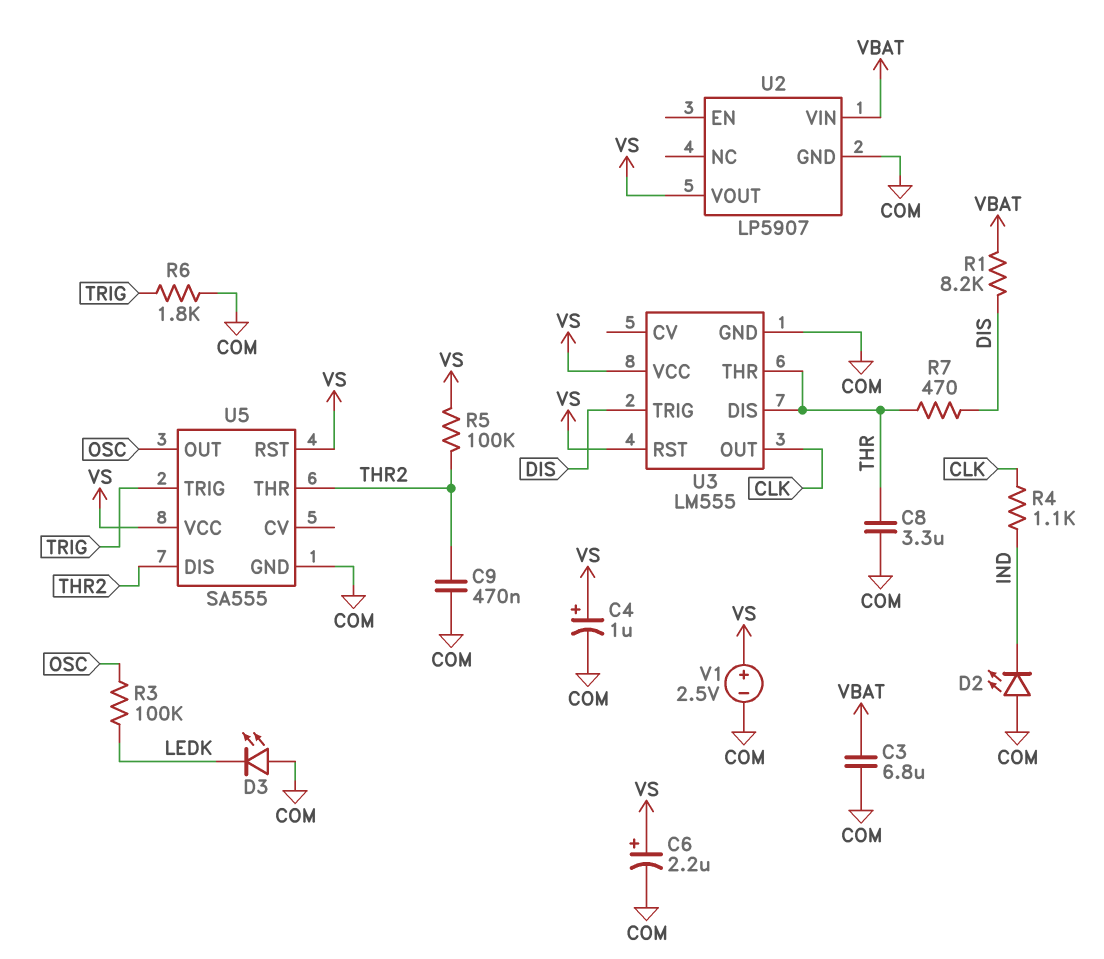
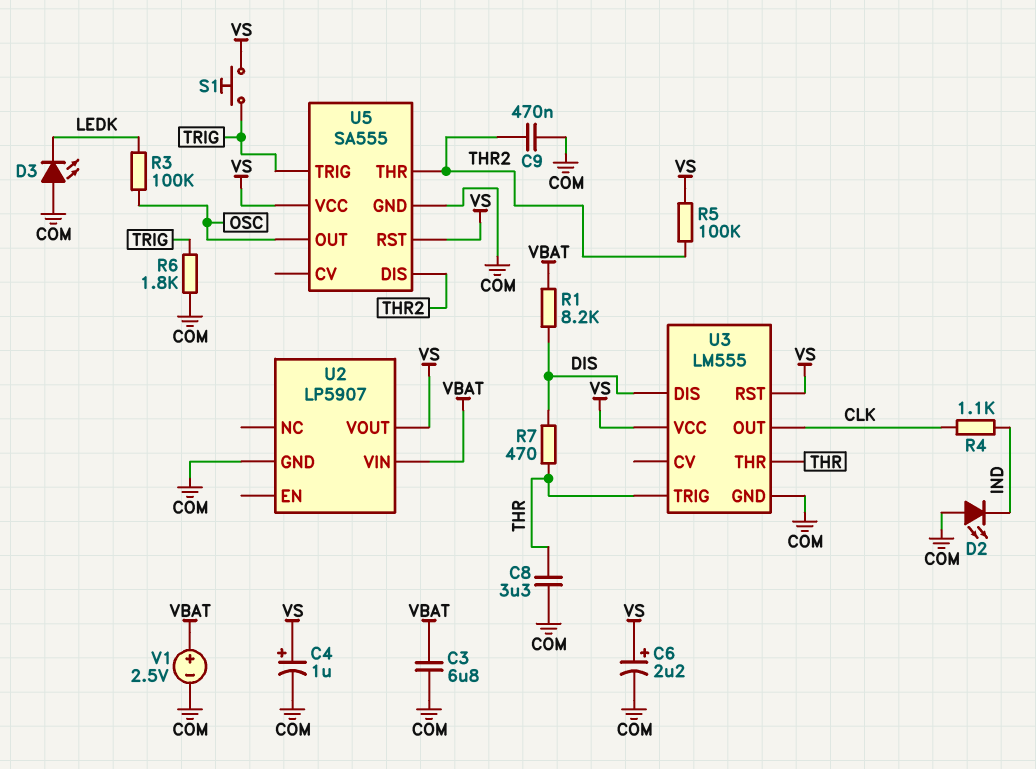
S1: none -> button (TRIG, VS)
U3 pin DIS: THR -> DIS
U3 pin TRIG: DIS -> THR
V1: 2.5V (plus VS, minus COM) -> 2.5V (plus VBAT, minus COM)

